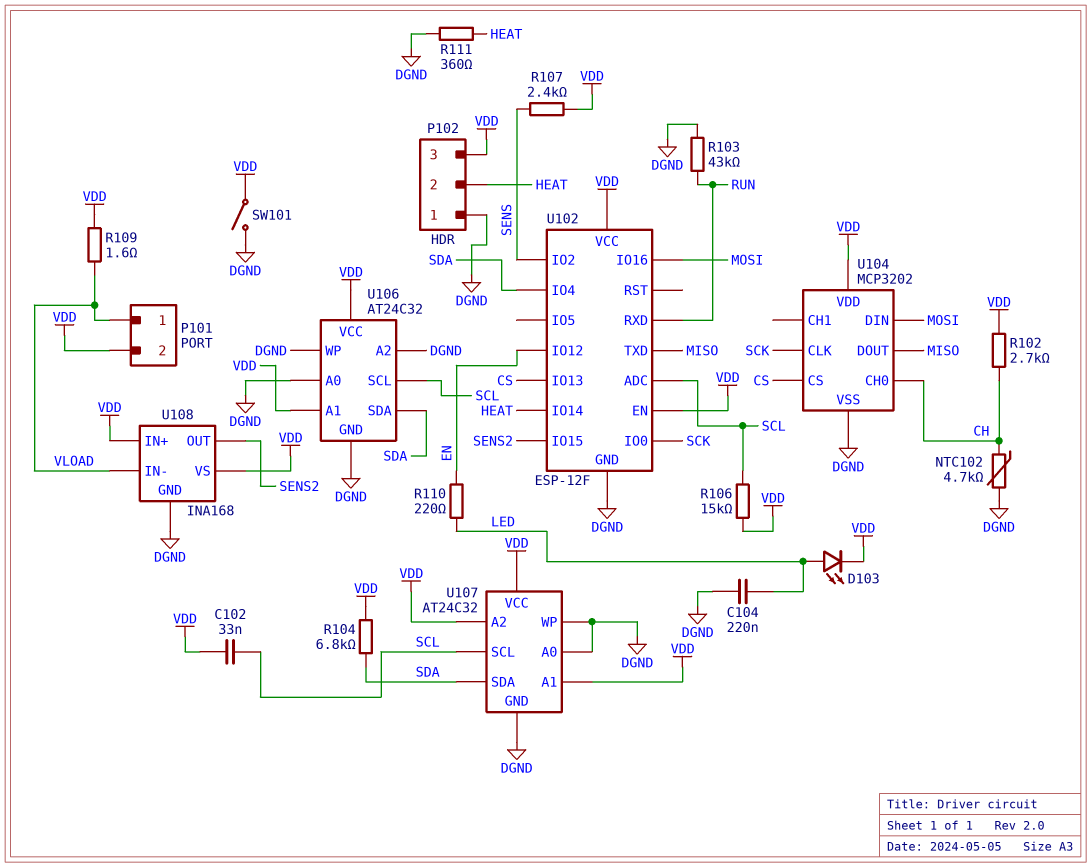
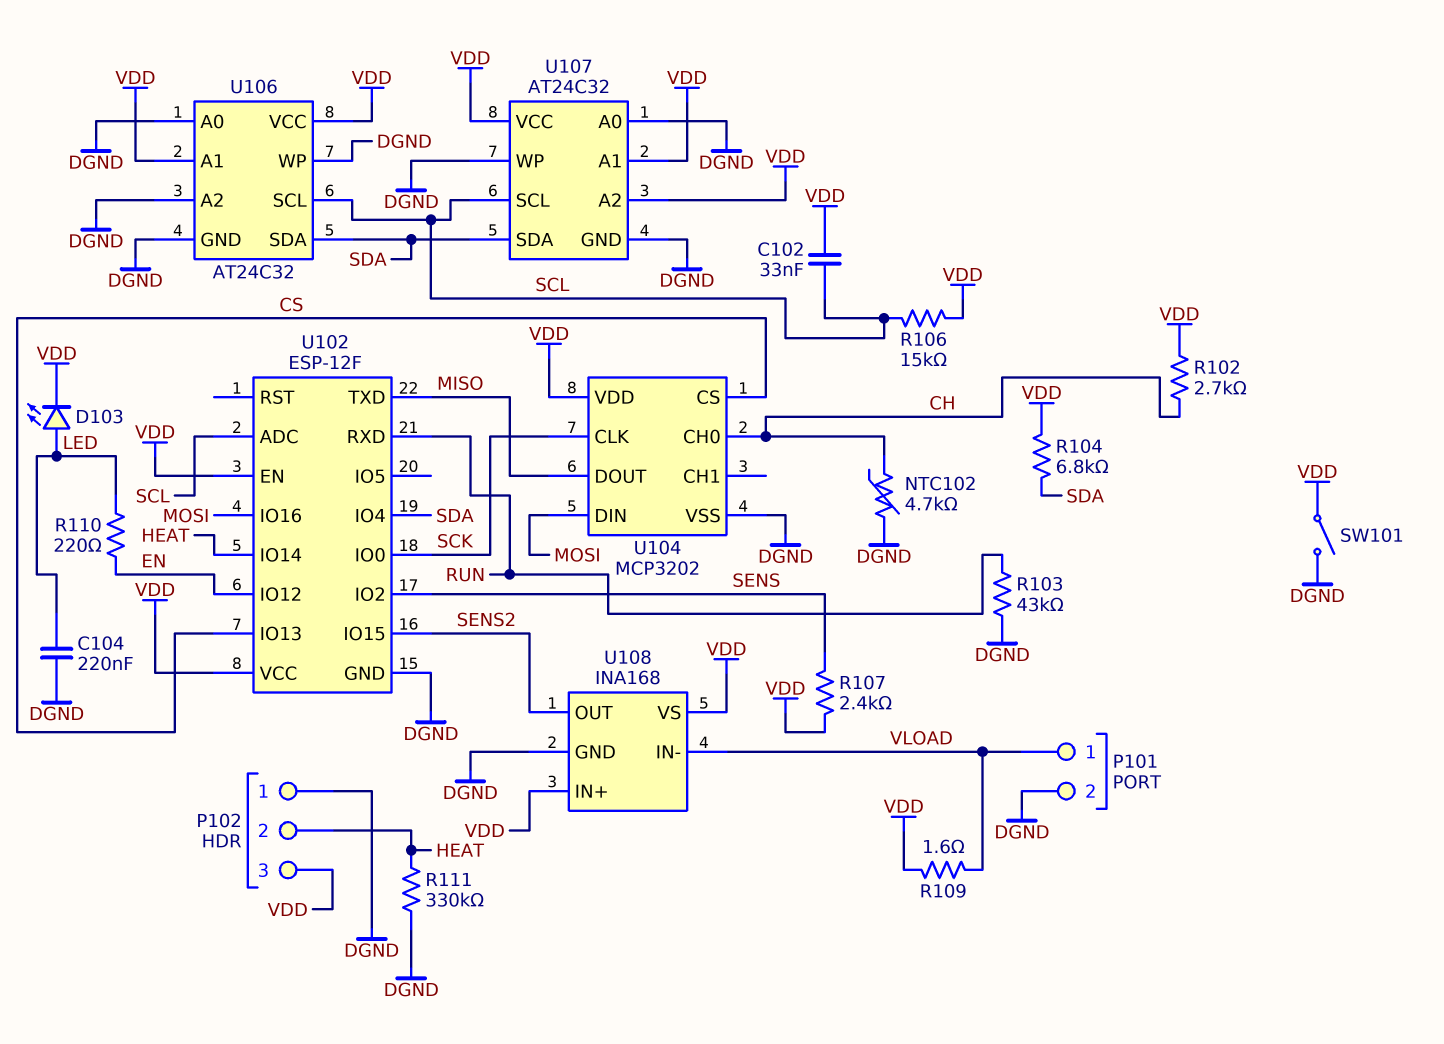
P101 pin 2: VDD -> DGND
R111: 360 (DGND, HEAT) -> 330k (DGND, HEAT)

